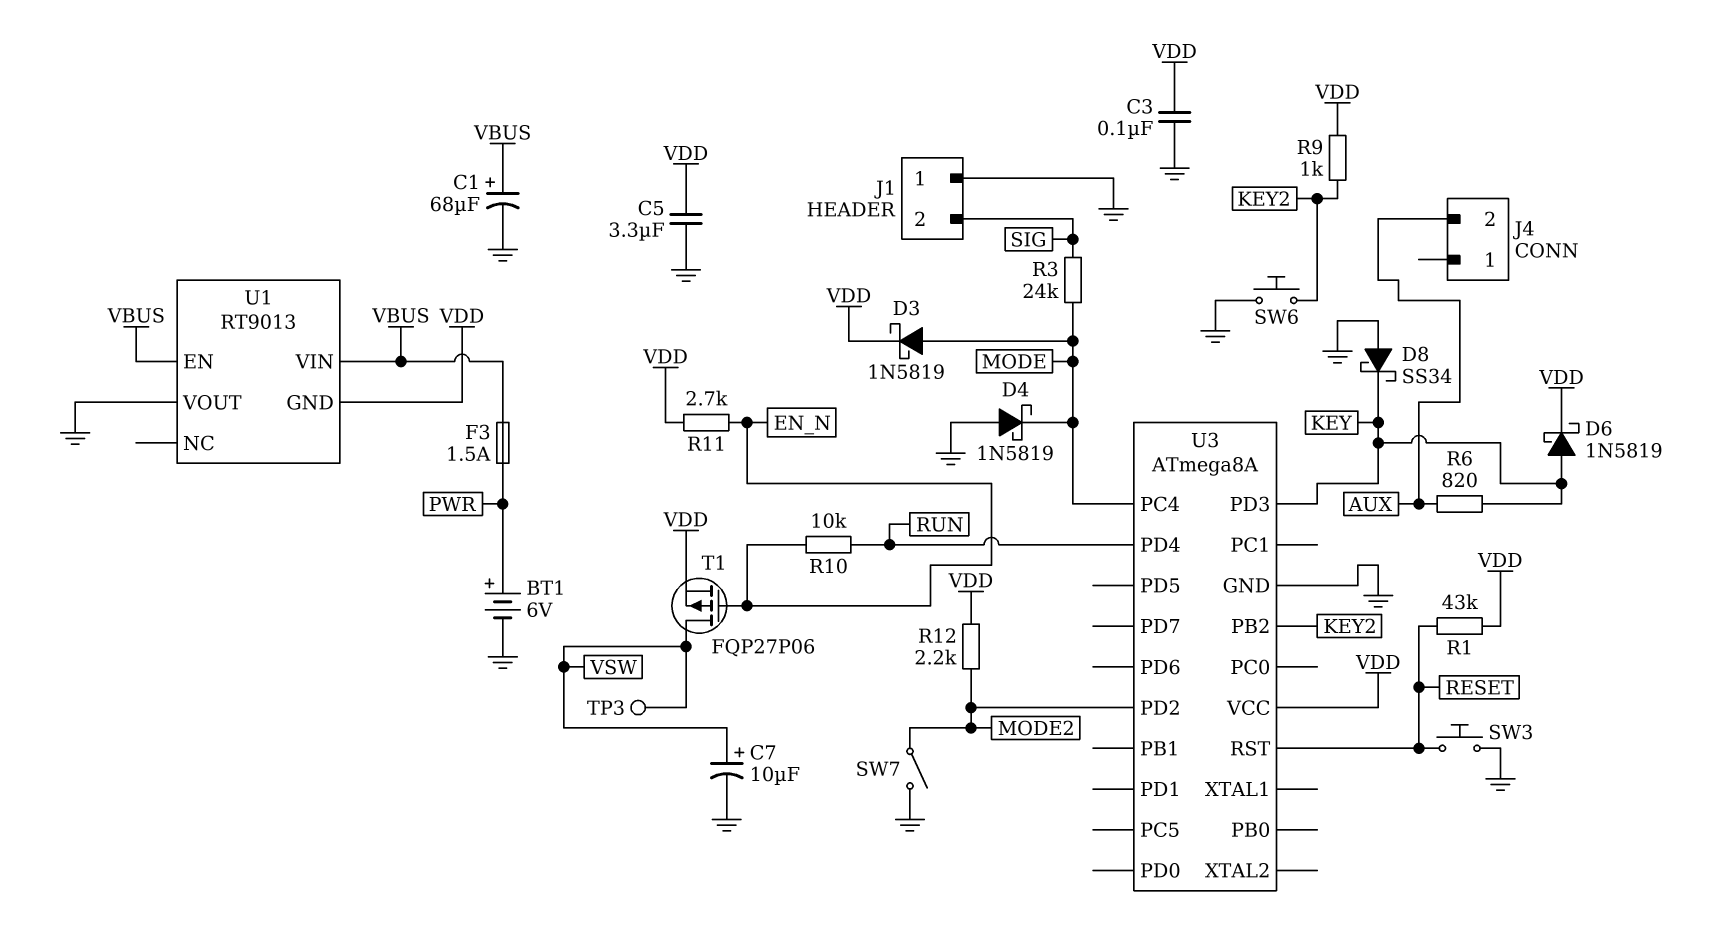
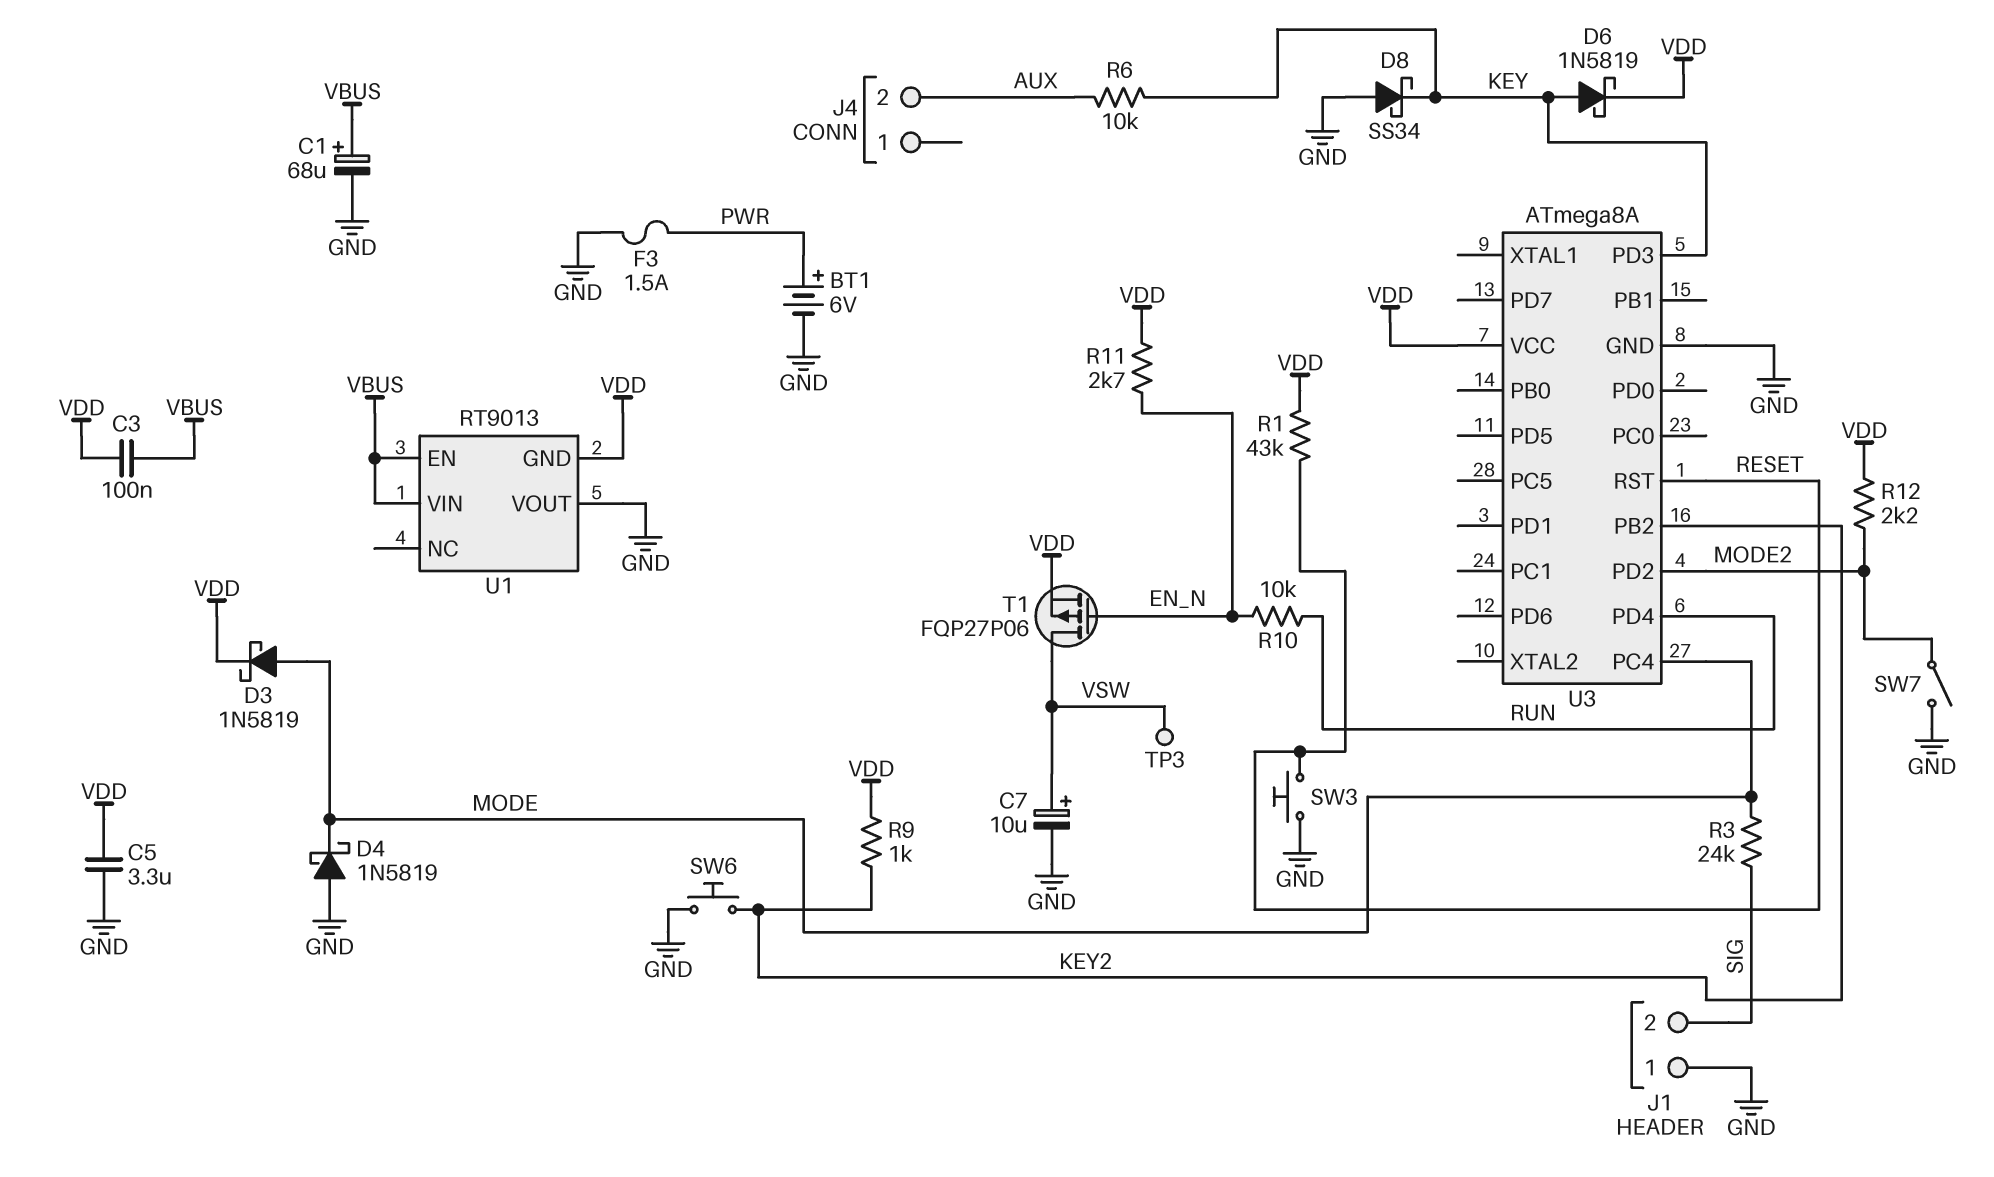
C3: 100nF (GND, VDD) -> 100nF (VBUS, VDD)
F3: 1.5A (PWR, VBUS) -> 1.5A (GND, PWR)
R6: 820 (AUX, KEY) -> 10k (AUX, KEY)

